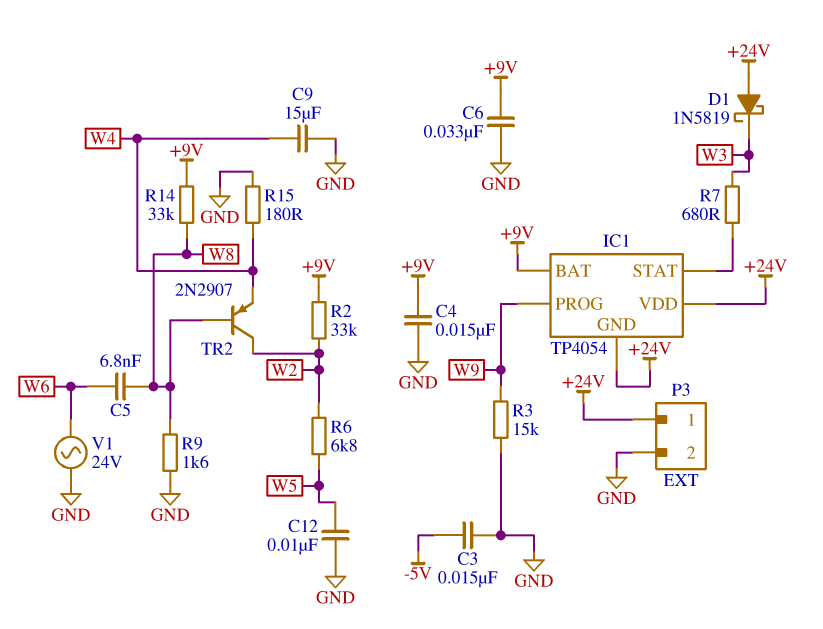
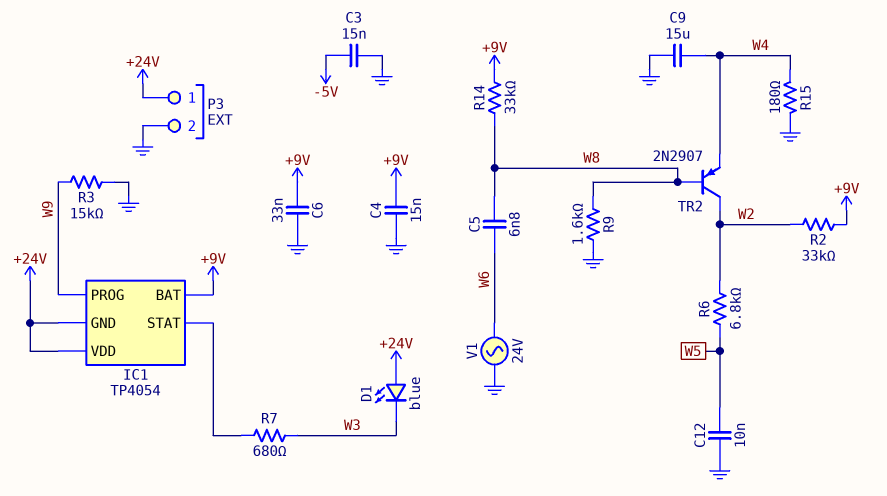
D1: schottky 1N5819 (A +24V, K W3) -> LED blue (A +24V, K W3)

